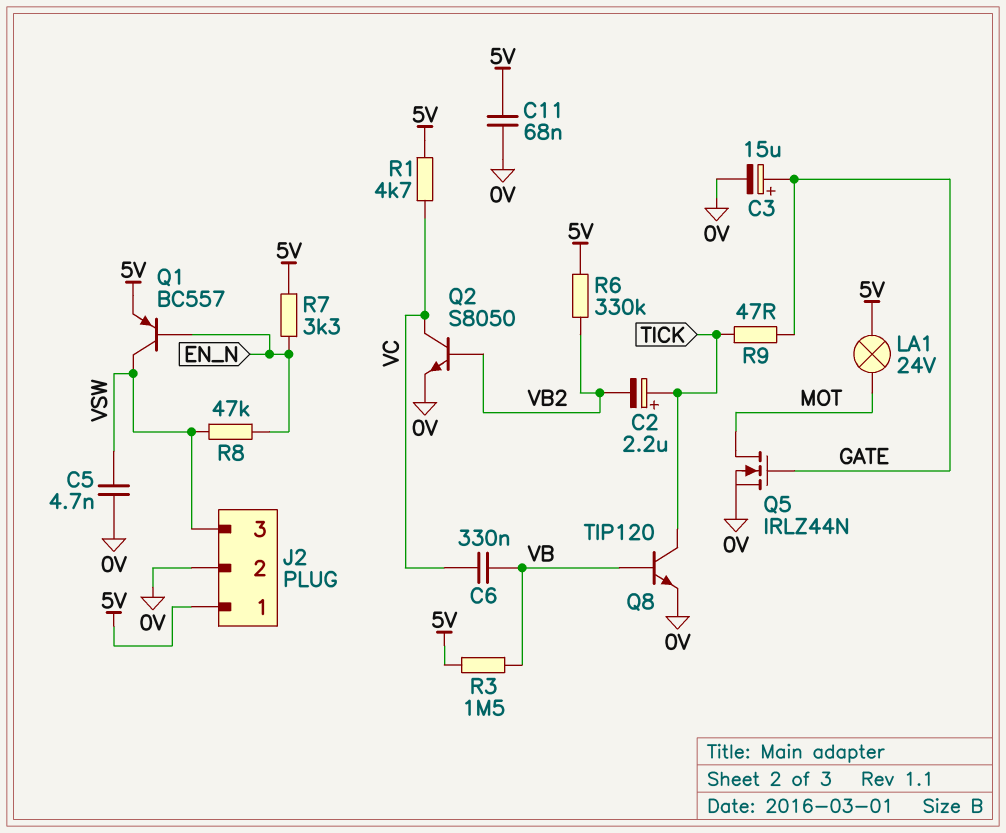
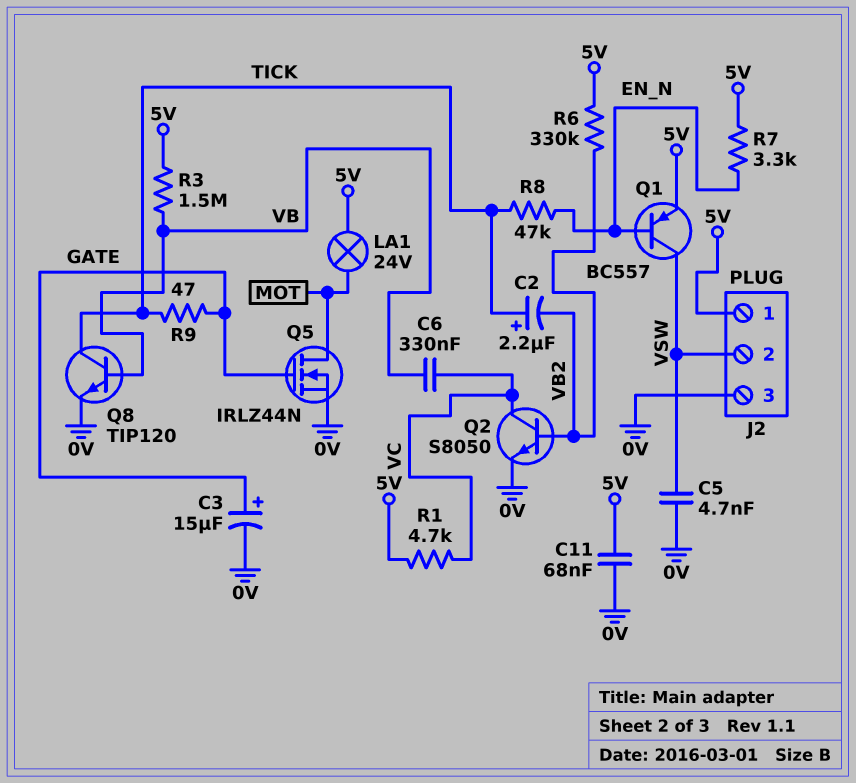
J2 pin 2: 0V -> VSW
J2 pin 3: VSW -> 0V
R8: 47k (EN_N, VSW) -> 47k (EN_N, TICK)

